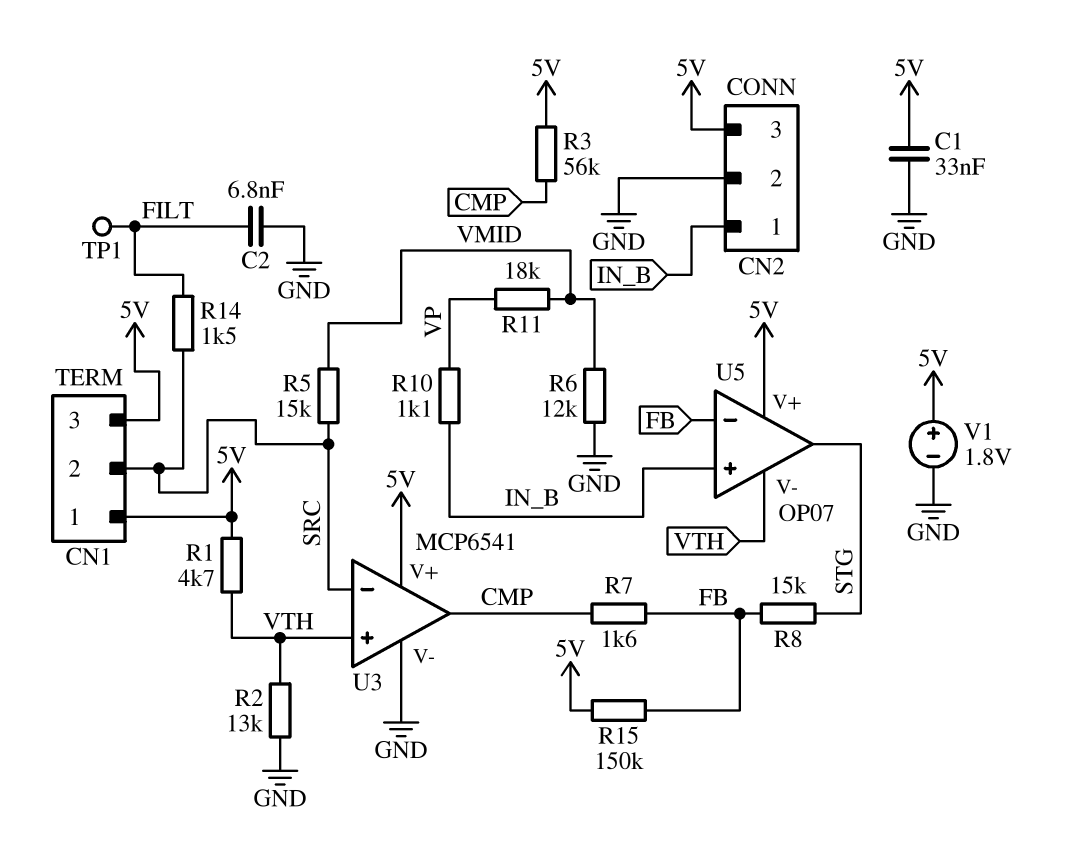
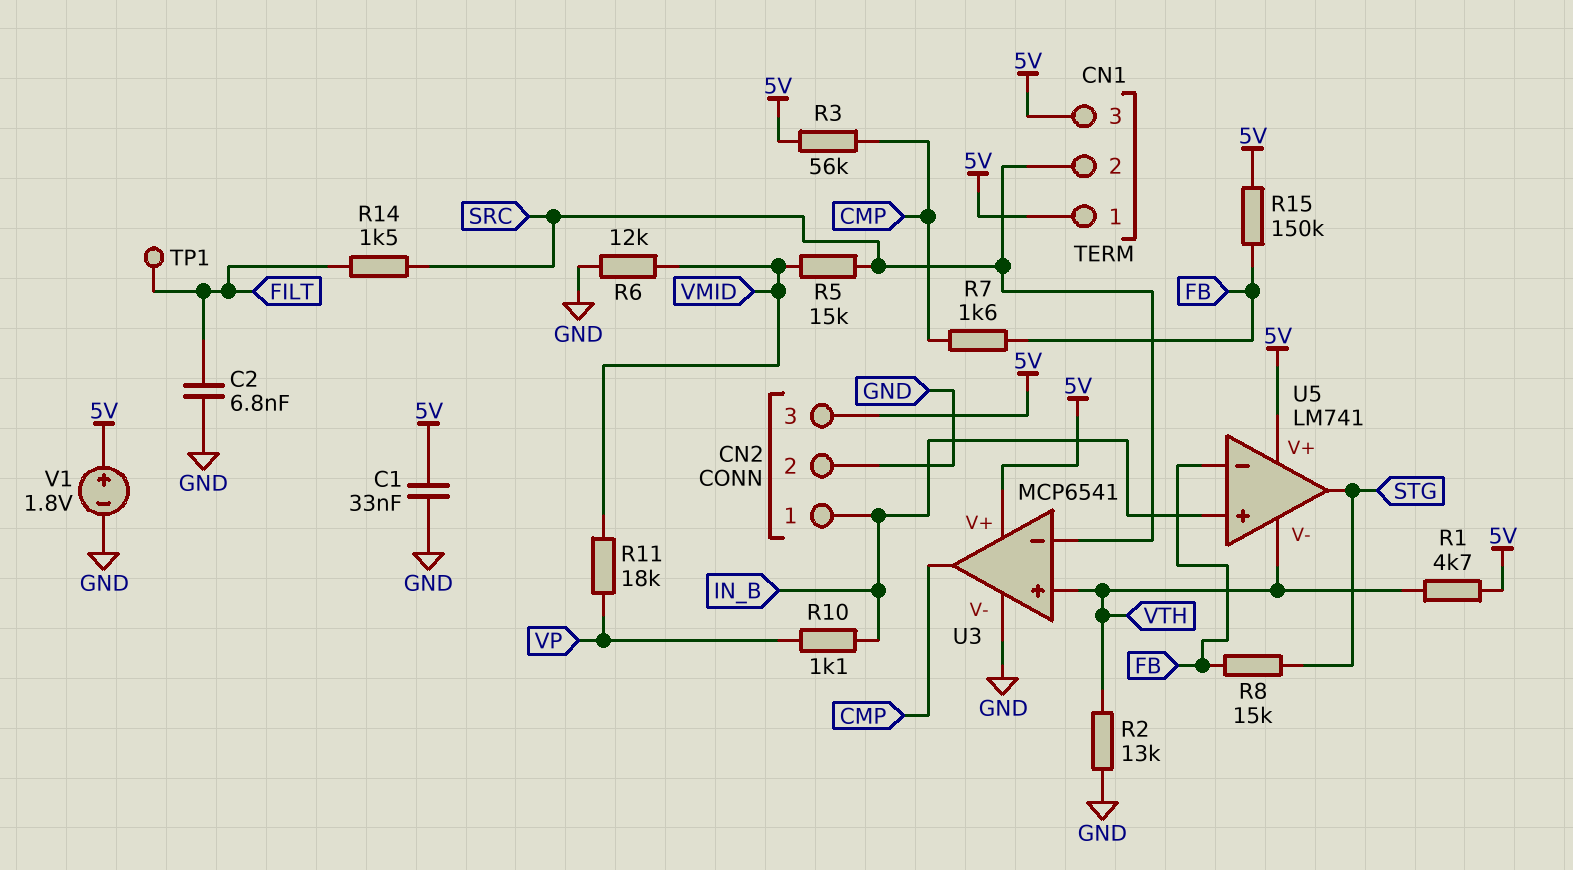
U5: OP07 -> LM741

